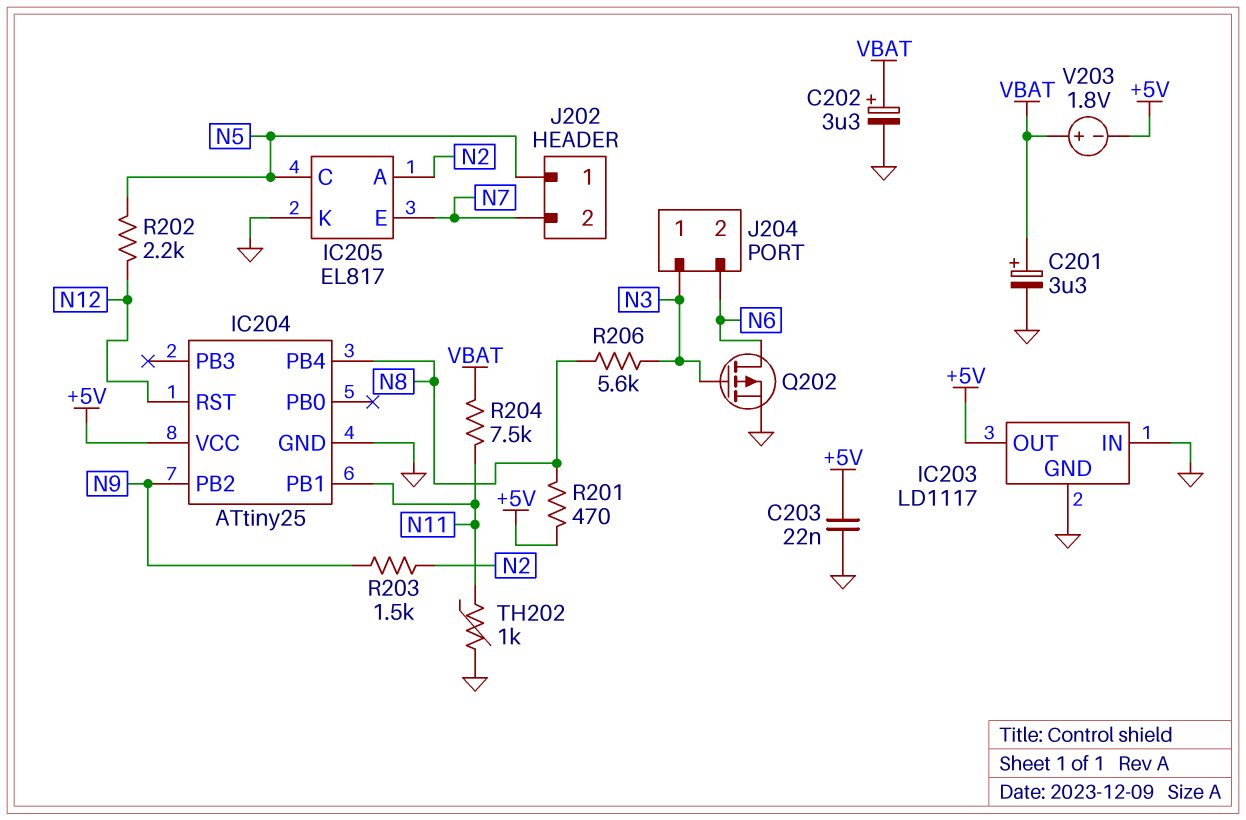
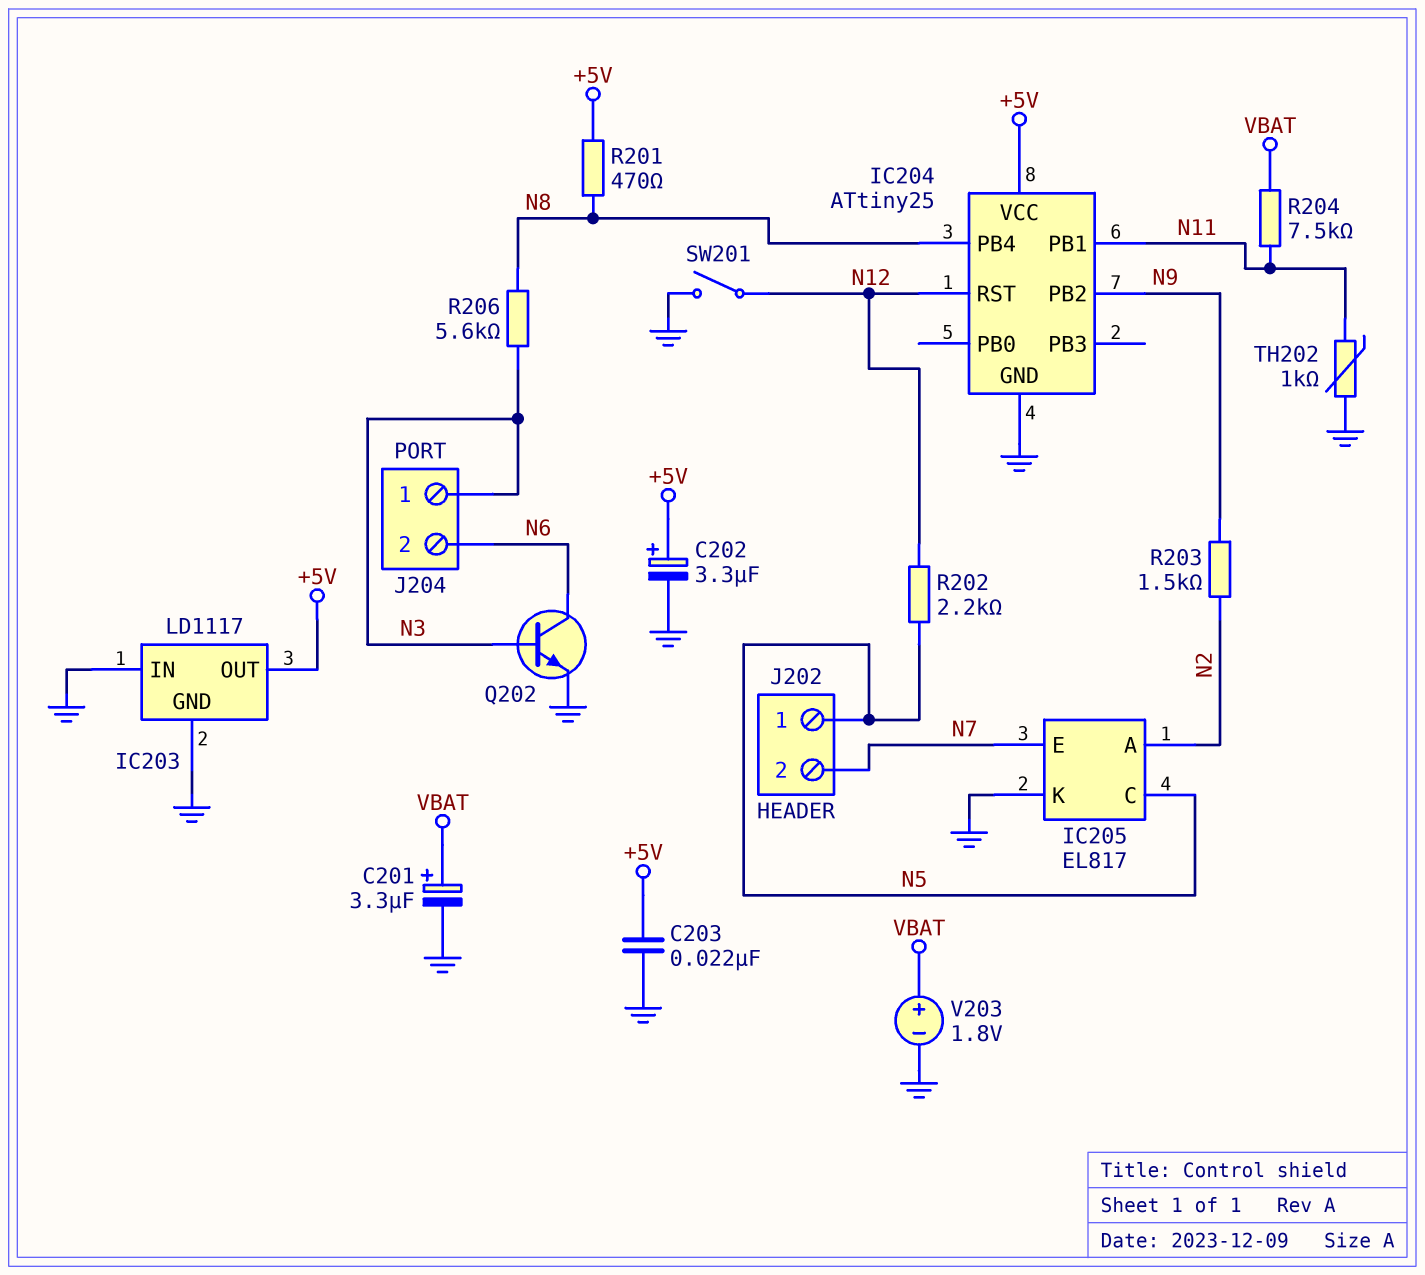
C202: 3.3uF (plus VBAT, minus GND) -> 3.3uF (plus +5V, minus GND)
Q202: PMOS (G N3, D N6, S GND) -> NPN (B N3, C N6, E GND)
SW201: none -> switch (GND, N12)
V203: 1.8V (plus VBAT, minus +5V) -> 1.8V (plus VBAT, minus GND)

